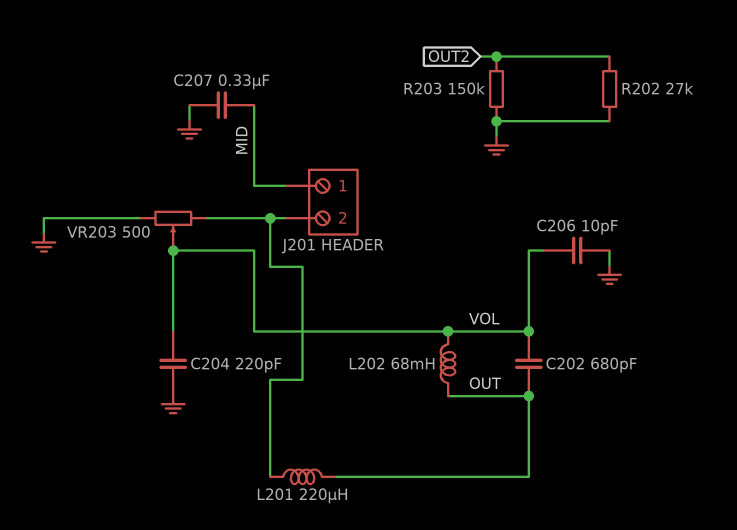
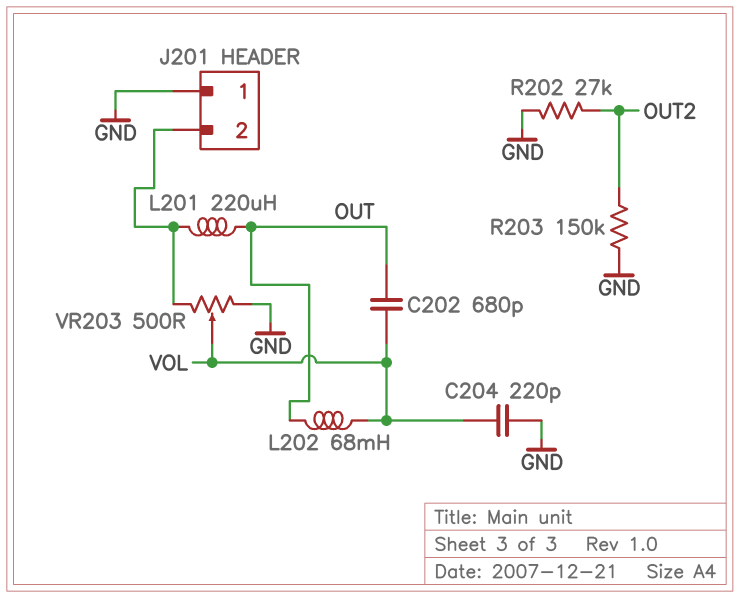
C206: 10pF (GND, VOL) -> none
C207: 330nF (GND, MID) -> none
J201 pin 1: MID -> GND

